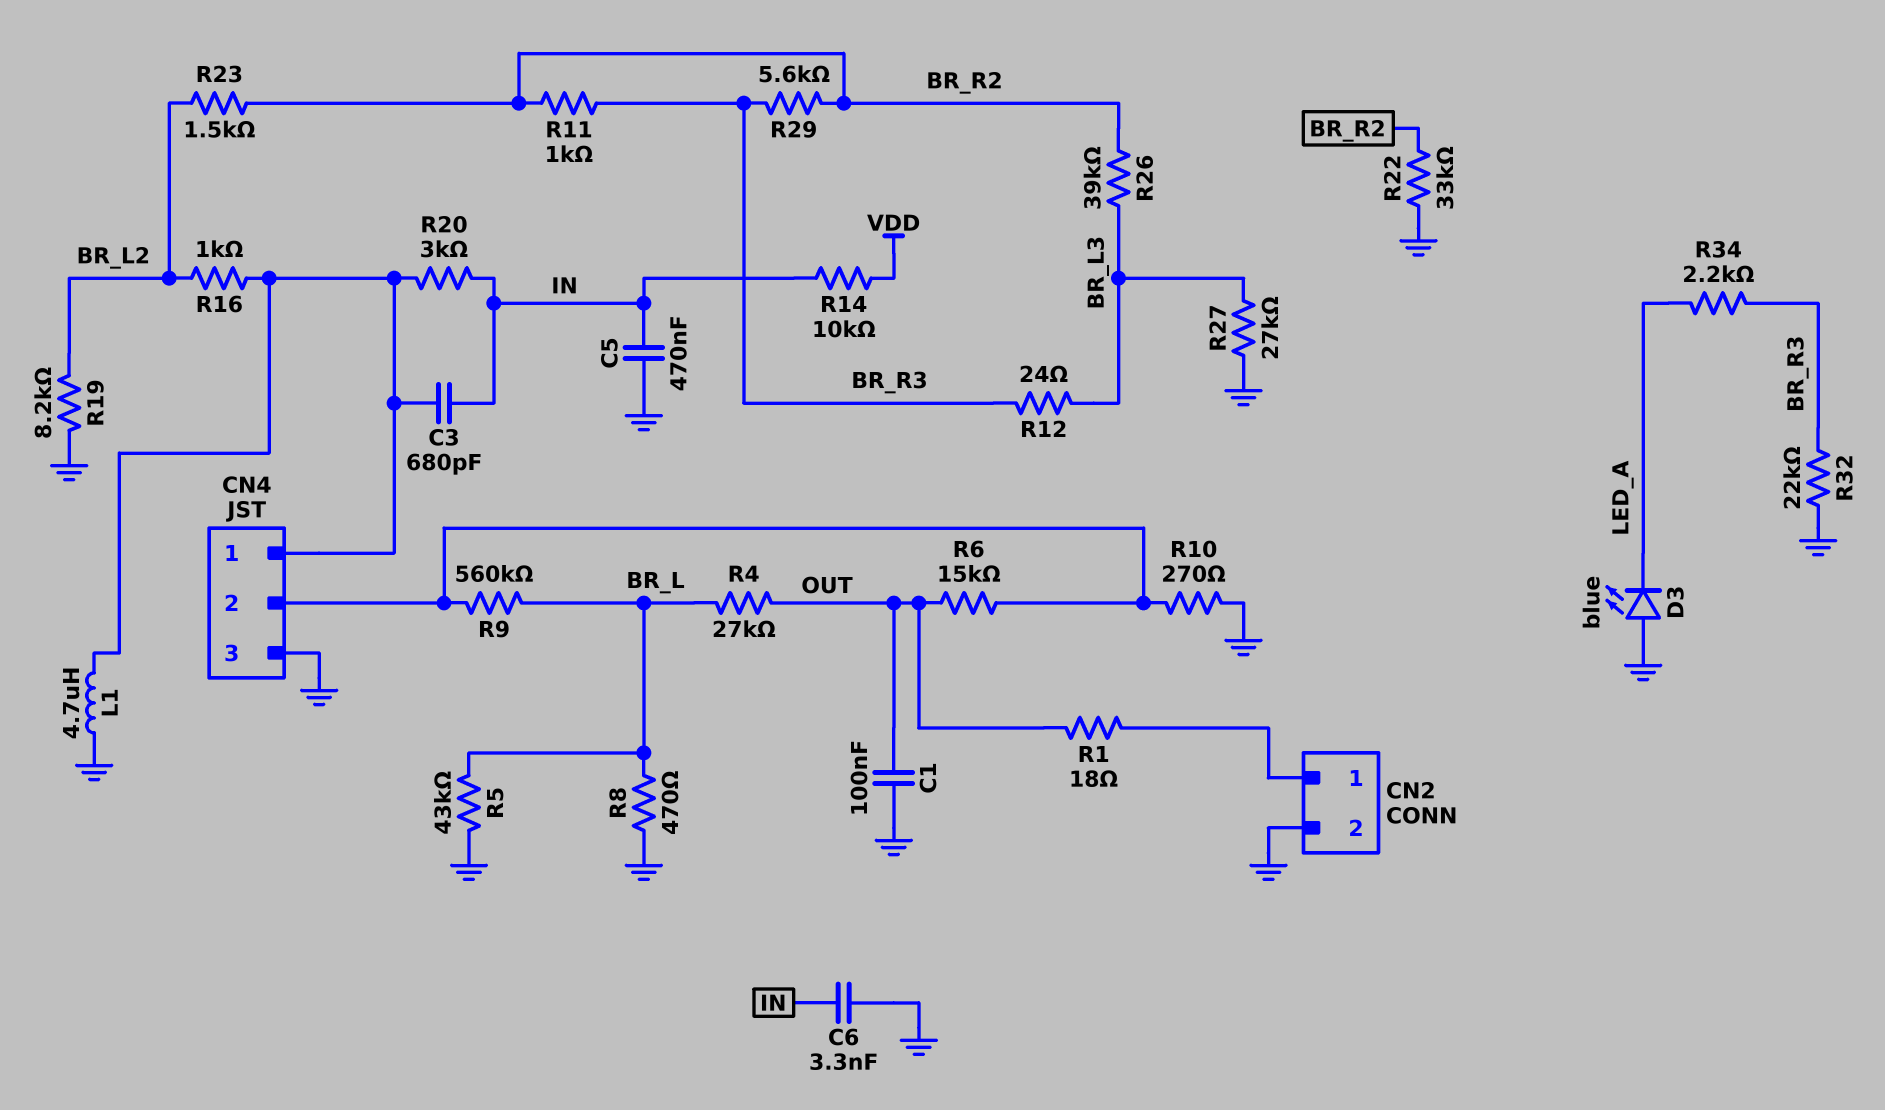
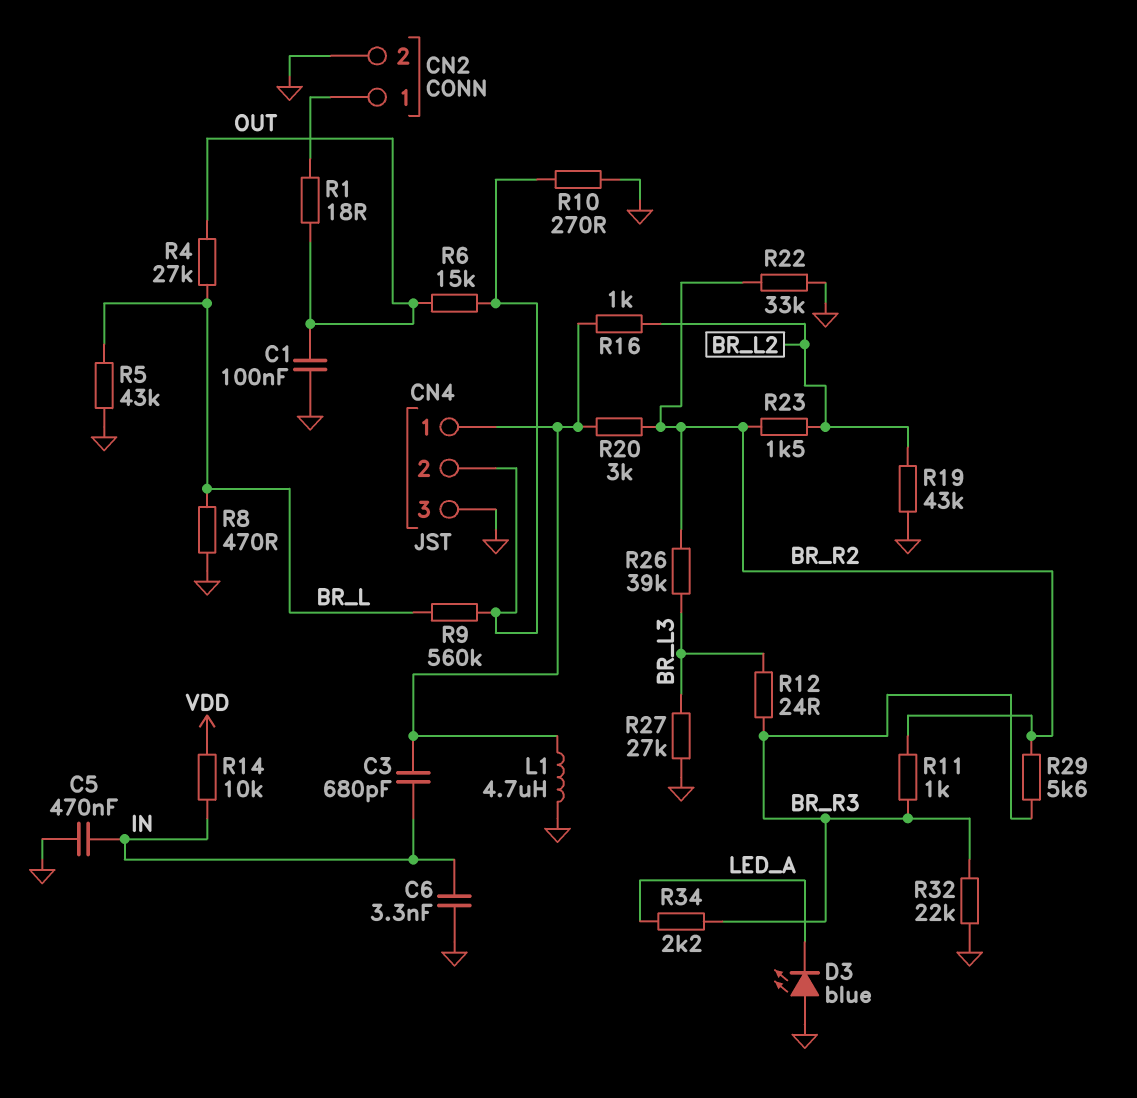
R19: 8.2k (BR_L2, GND) -> 43k (BR_L2, GND)
R20: 3k (CN4/1, IN) -> 3k (BR_R2, CN4/1)

